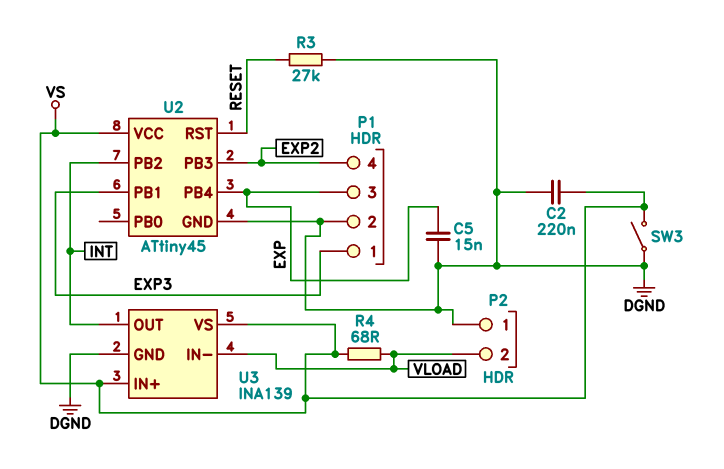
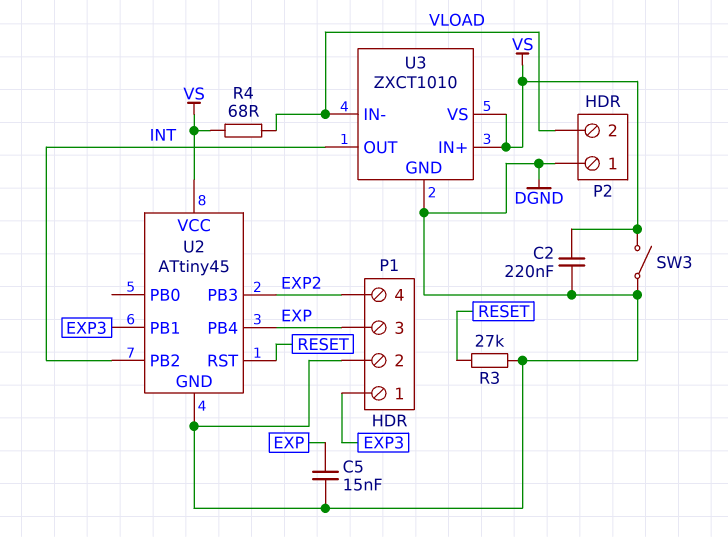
U3: INA139 -> ZXCT1010

